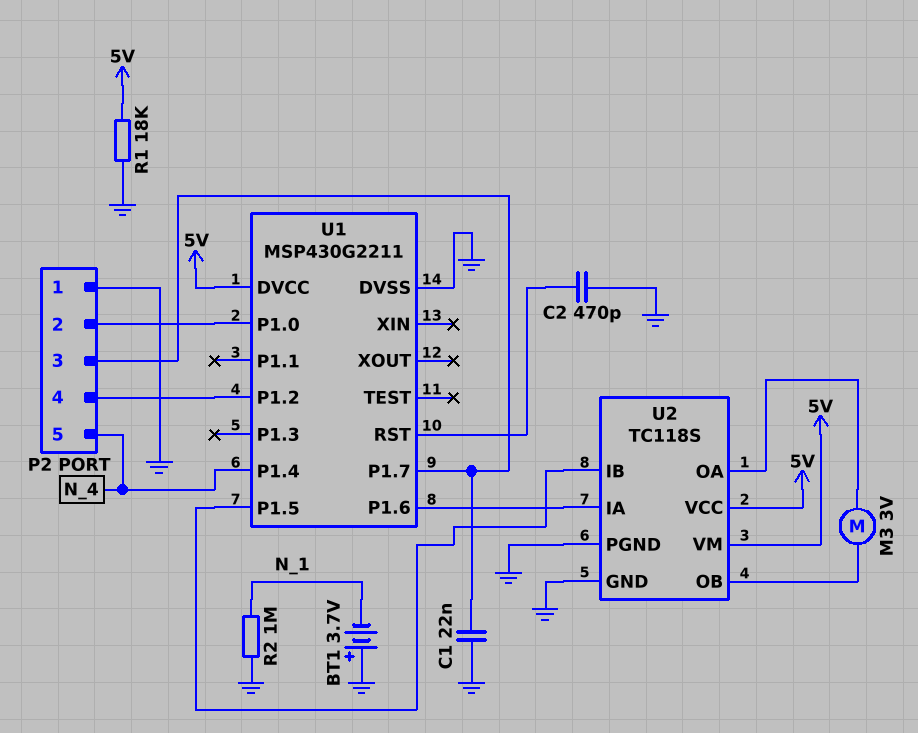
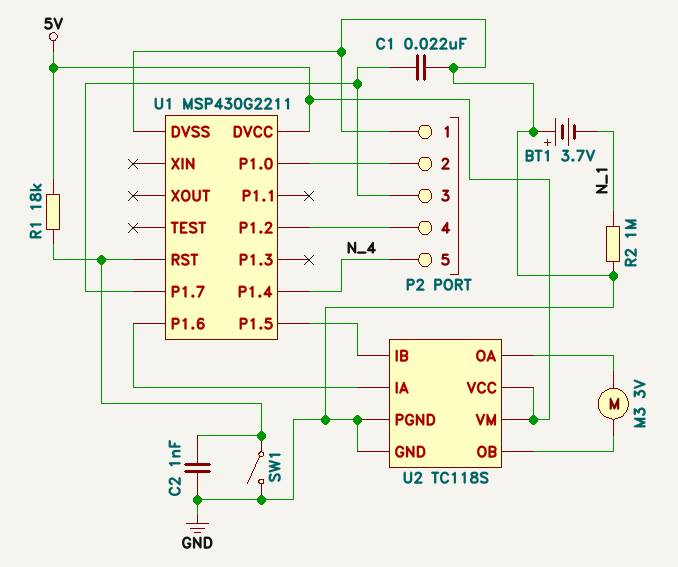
C2: 470pF (GND, U1/RST) -> 1nF (GND, U1/RST)
R1: 18k (5V, GND) -> 18k (5V, U1/RST)
SW1: none -> switch (GND, U1/RST)

